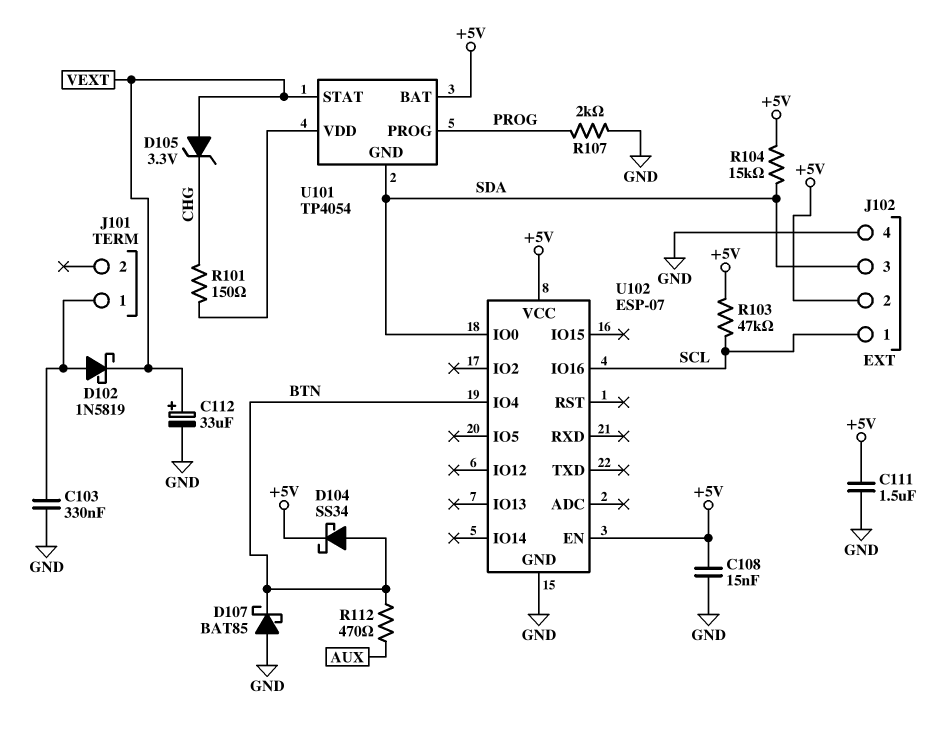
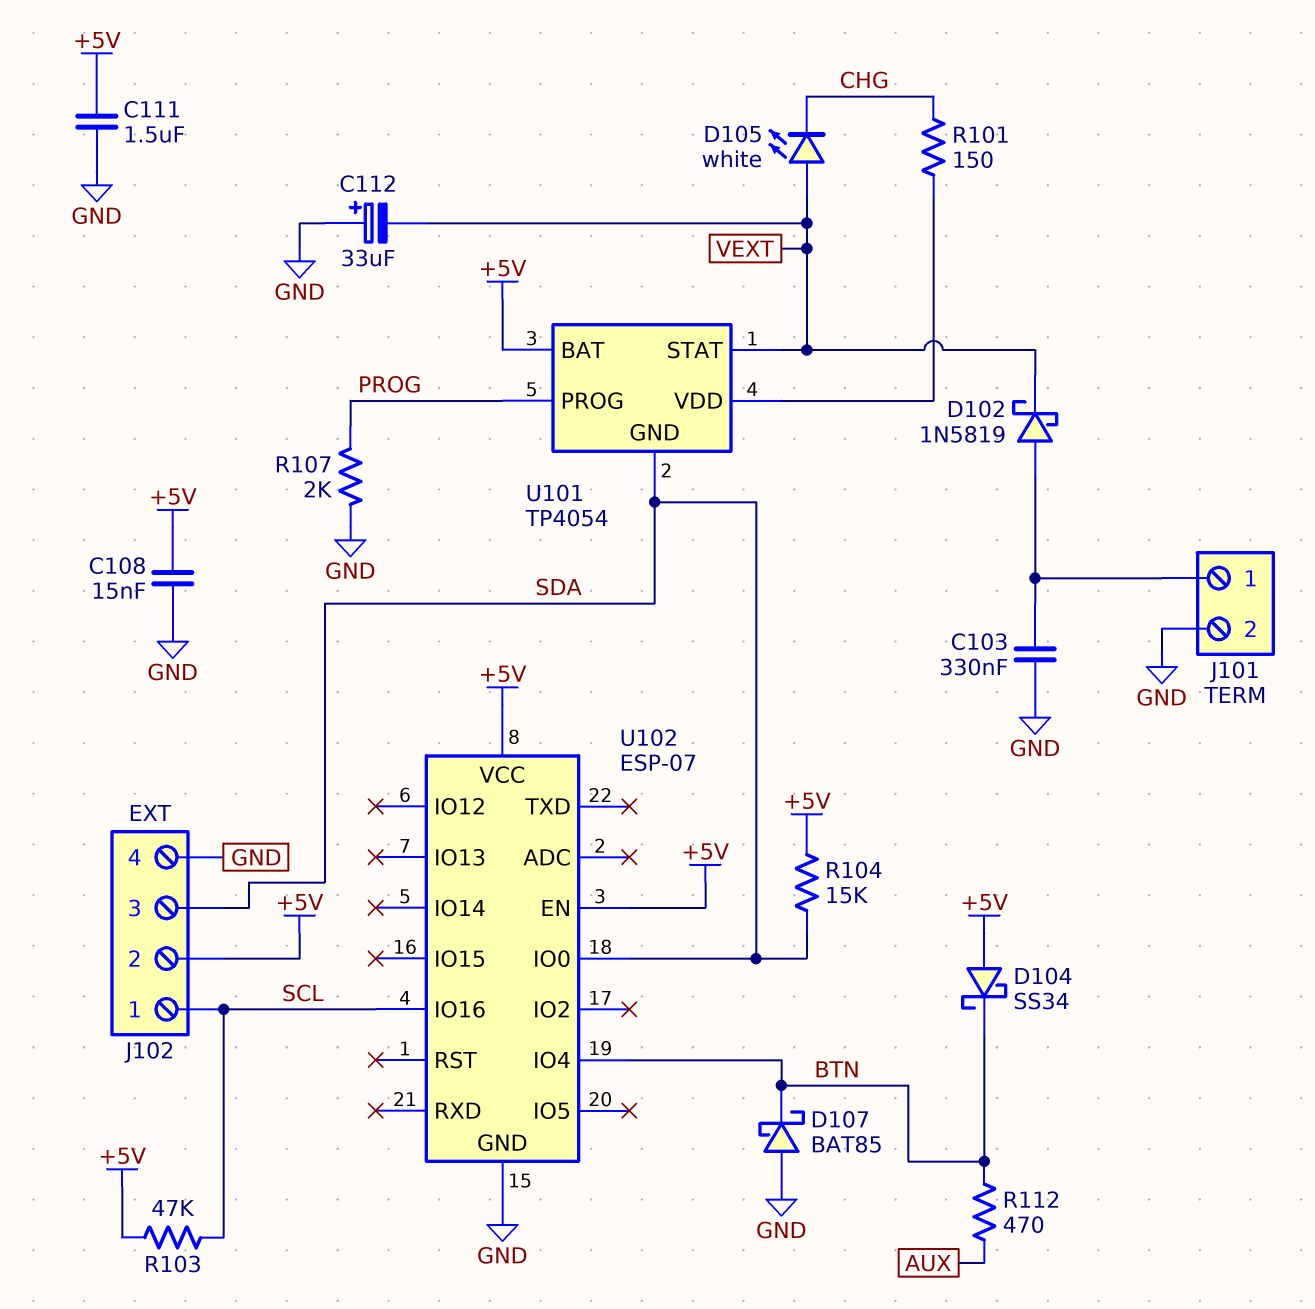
C112: 33uF (plus VEXT, minus GND) -> 33uF (plus GND, minus VEXT)
D104: schottky SS34 (A BTN, K +5V) -> schottky SS34 (A +5V, K BTN)
D105: zener 3.3V (A VEXT, K CHG) -> LED white (A VEXT, K CHG)
J101 pin 2: none -> GND

